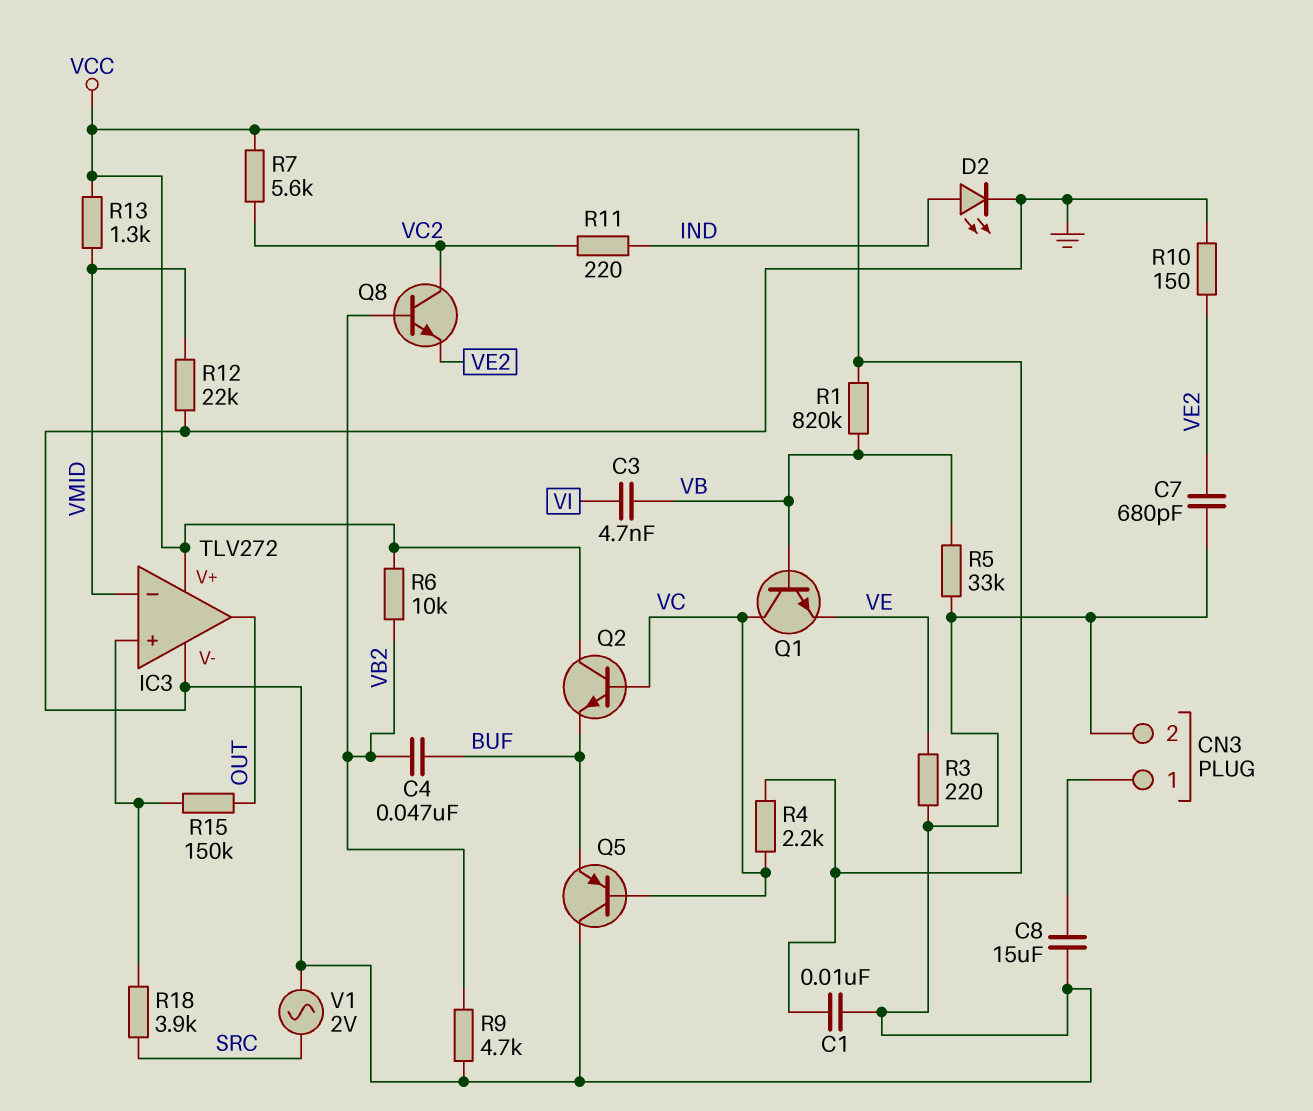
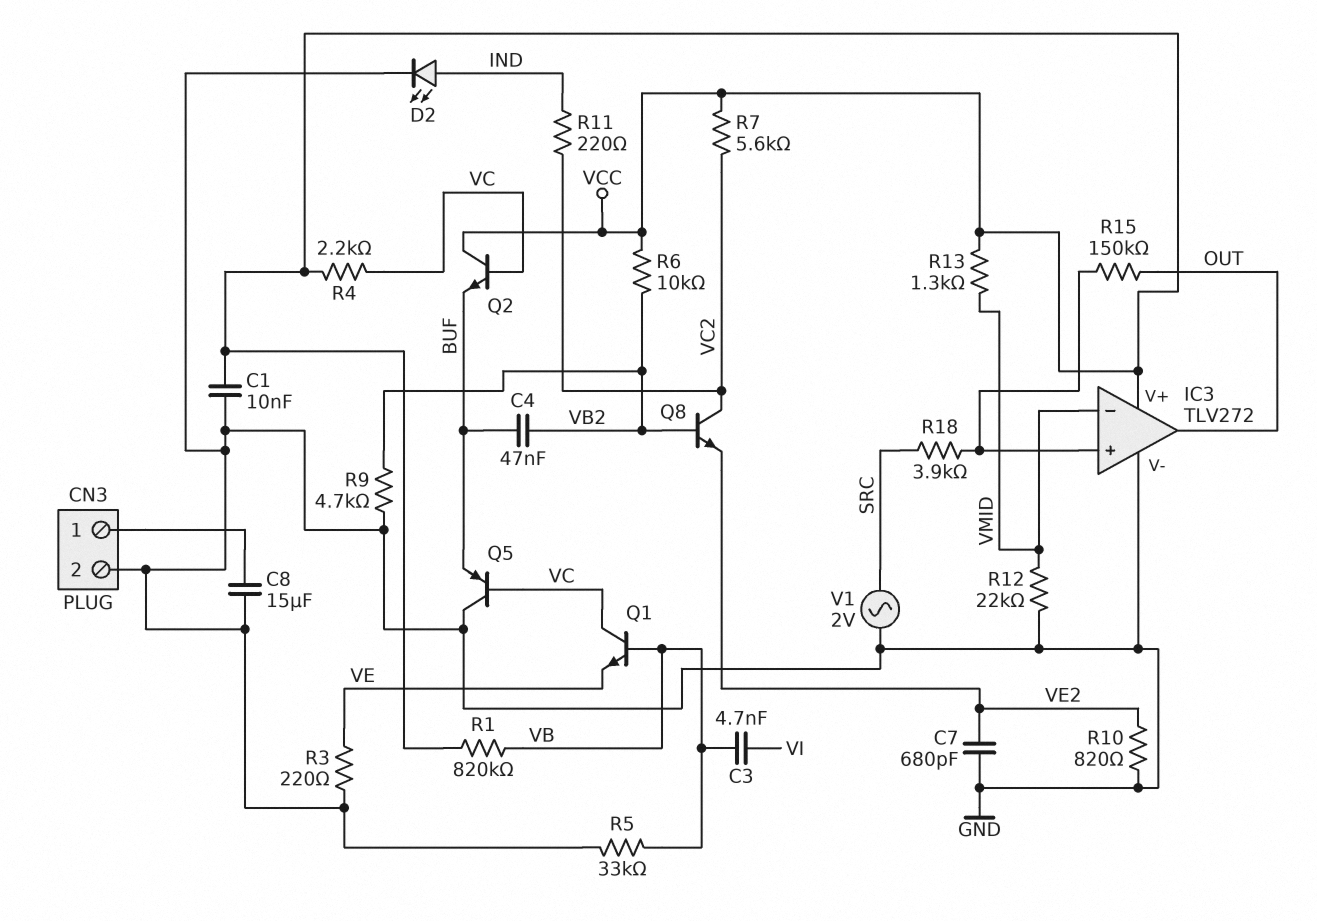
R10: 150 (GND, VE2) -> 820 (GND, VE2)

